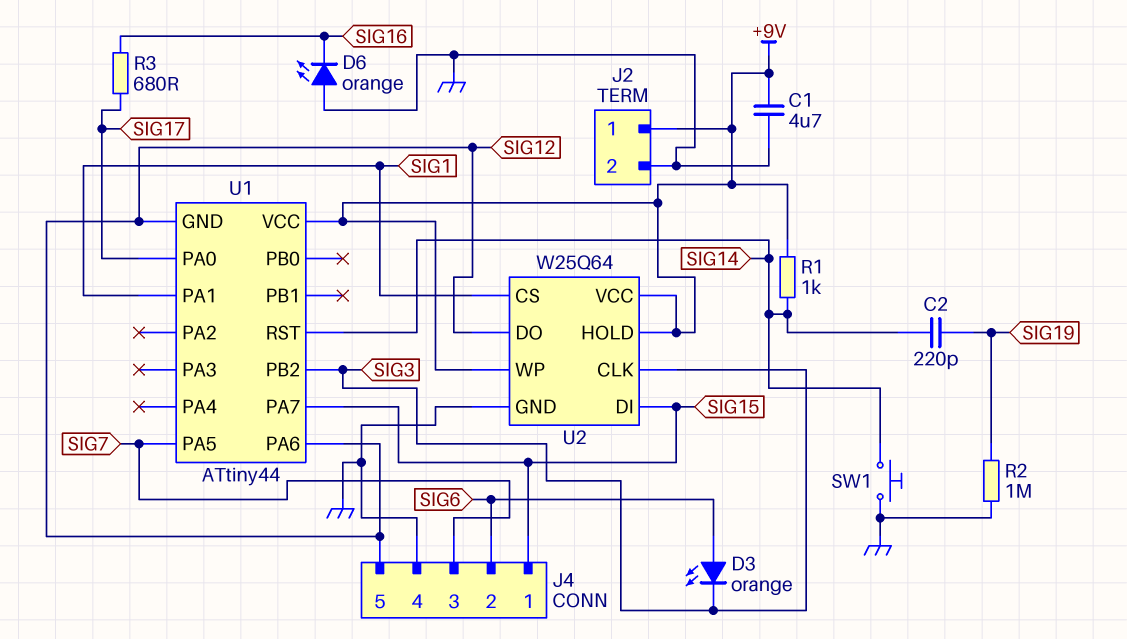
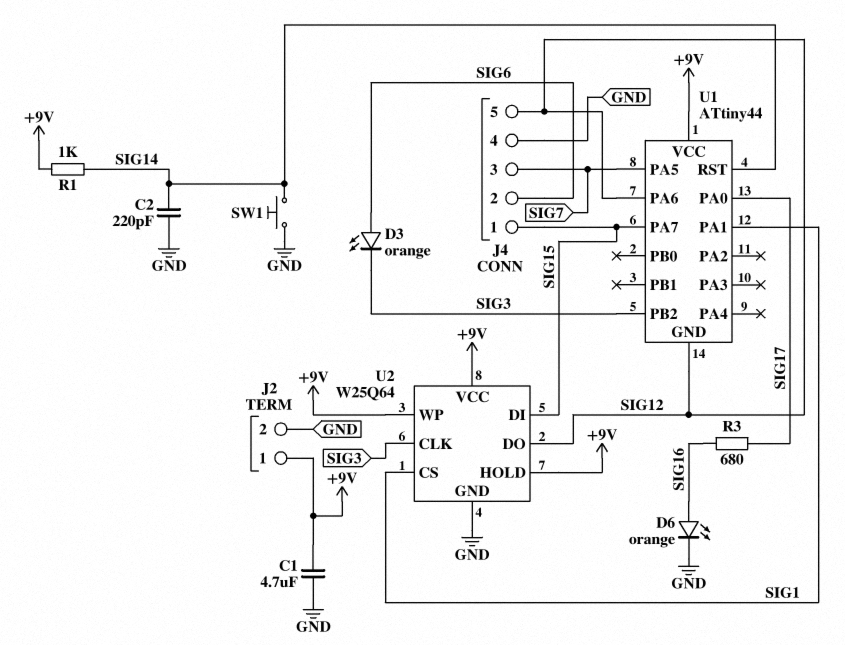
C2: 220pF (SIG14, SIG19) -> 220pF (GND, SIG14)
D6: LED orange (A GND, K SIG16) -> LED orange (A SIG16, K GND)
R2: 1M (GND, SIG19) -> none

